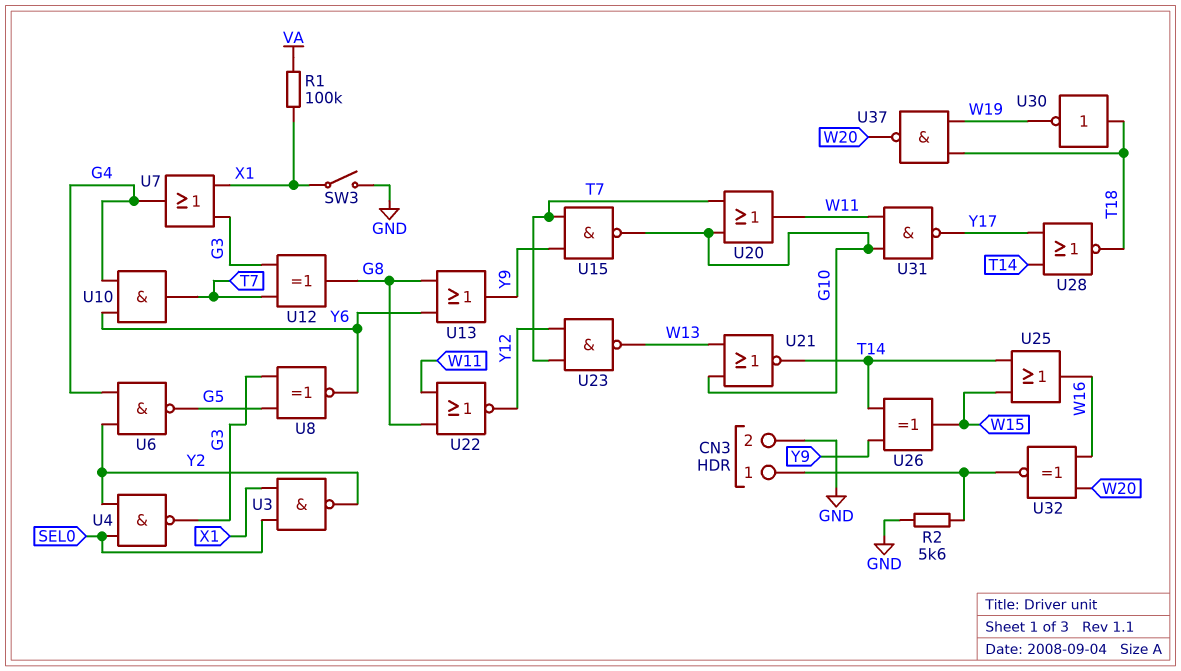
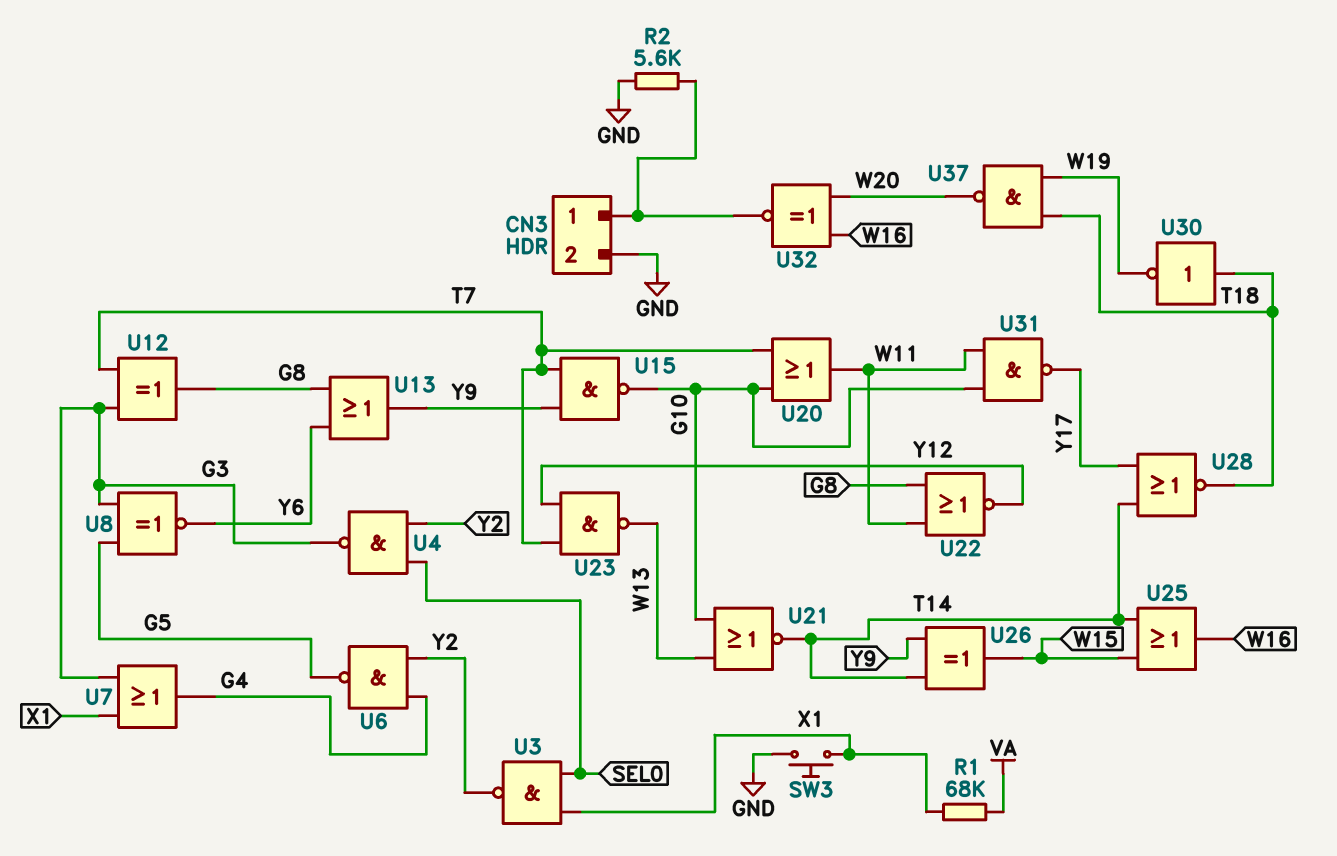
R1: 100k (VA, X1) -> 68k (VA, X1)
SW3: switch (GND, X1) -> button (GND, X1)
U10: AND (in G4, in Y6, out T7) -> none

